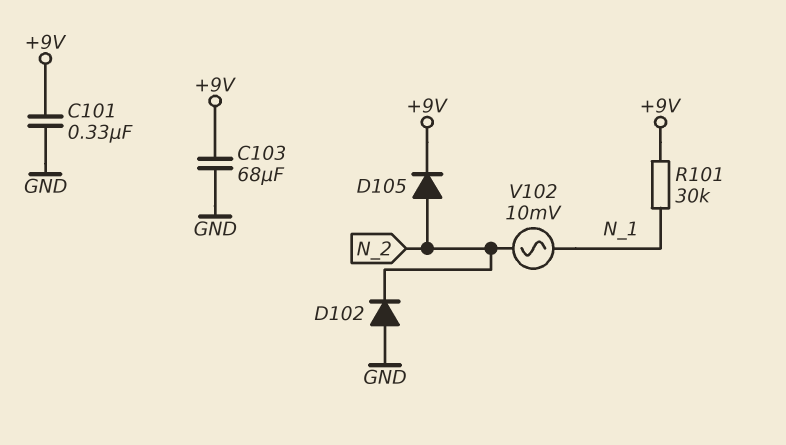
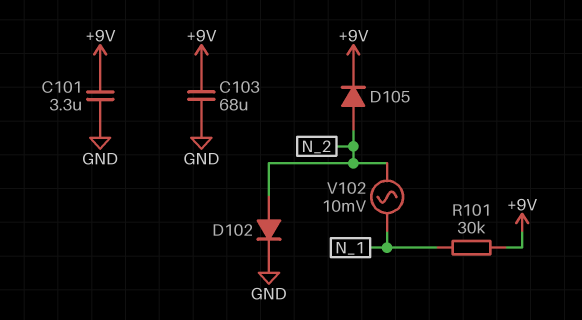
C101: 330nF (+9V, GND) -> 3.3uF (+9V, GND)
D102: diode (A GND, K N_2) -> diode (A N_2, K GND)

